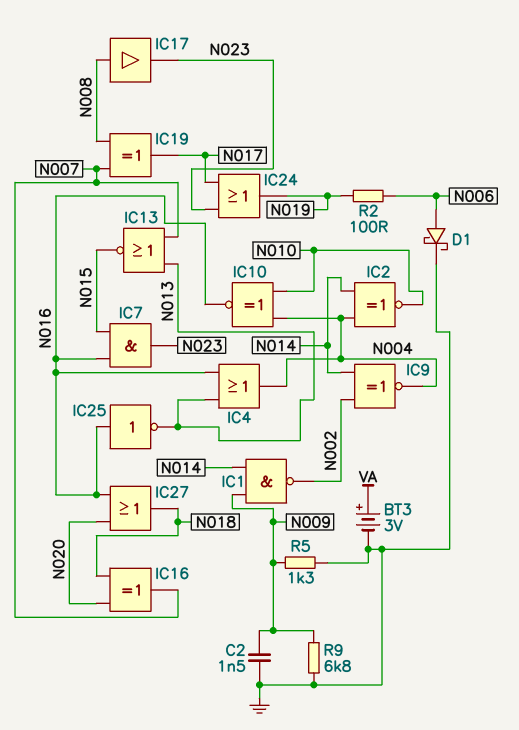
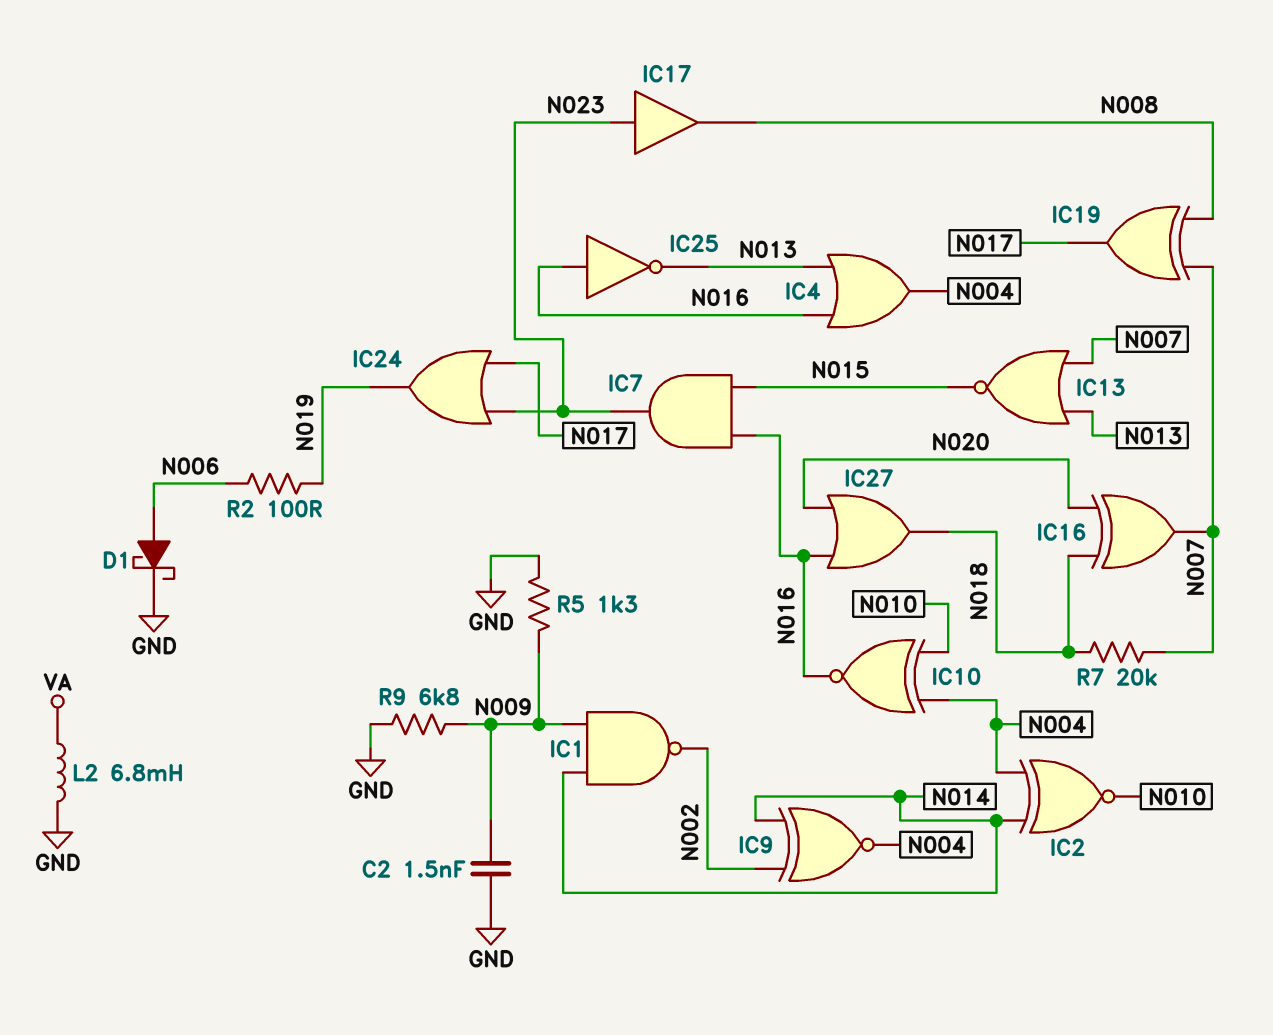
BT3: 3V (plus VA, minus GND) -> none
IC17: buffer (in N008, out N023) -> buffer (in N023, out N008)
L2: none -> 6.8mH (GND, VA)
R7: none -> 20k (N007, N018)

